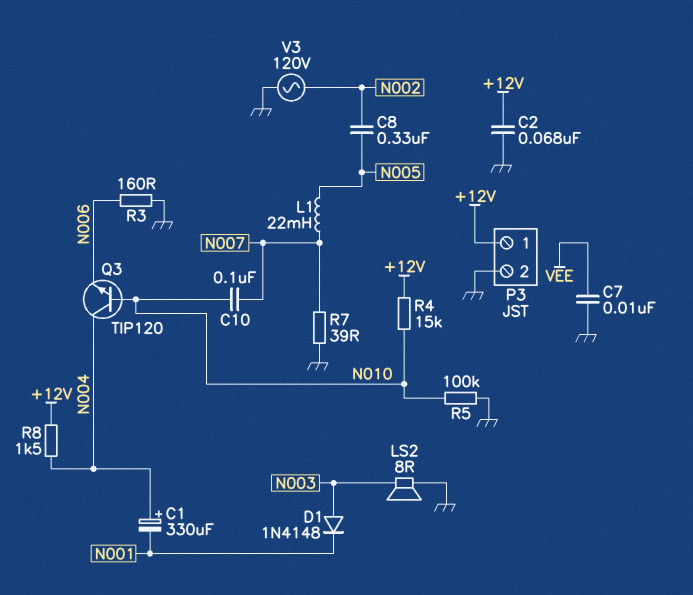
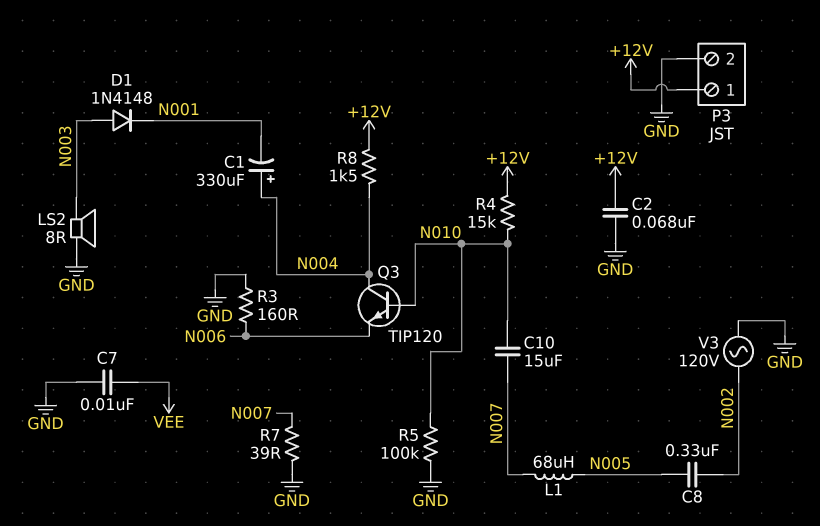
C10: 100nF (N007, N010) -> 15uF (N007, N010)
L1: 22mH (N005, N007) -> 68uH (N005, N007)

